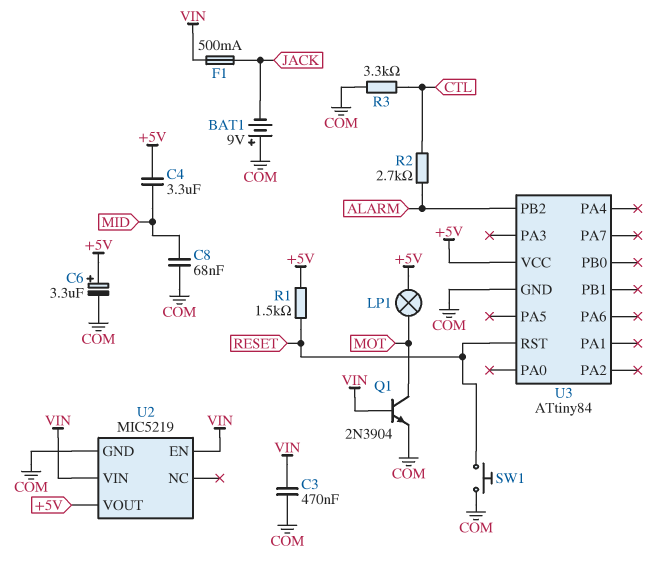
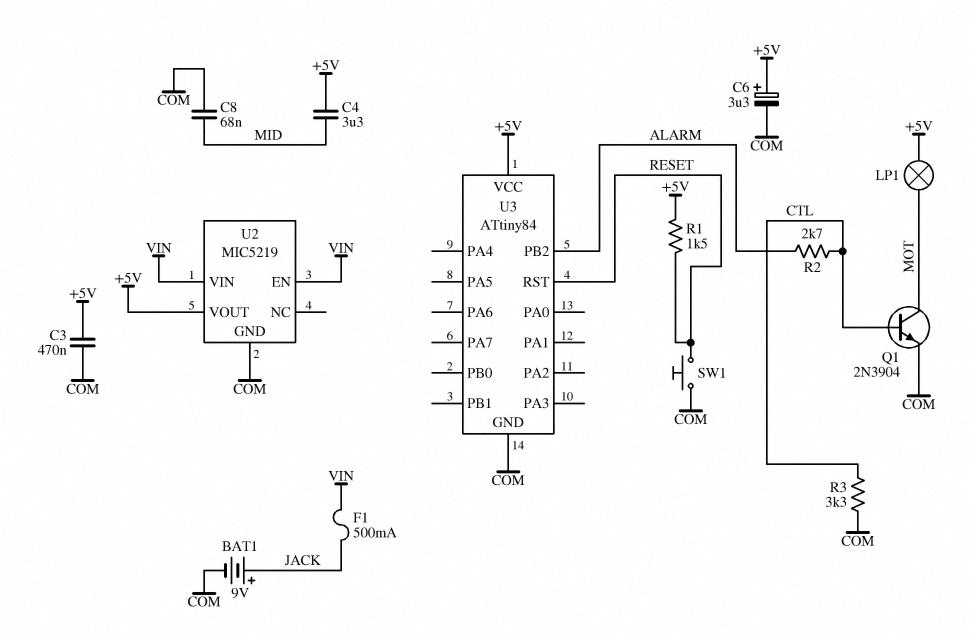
BAT1: 9V (plus COM, minus JACK) -> 9V (plus JACK, minus COM)
C3: 470nF (COM, VIN) -> 470nF (+5V, COM)
Q1: NPN 2N3904 (B VIN, C MOT, E COM) -> NPN 2N3904 (B CTL, C MOT, E COM)

